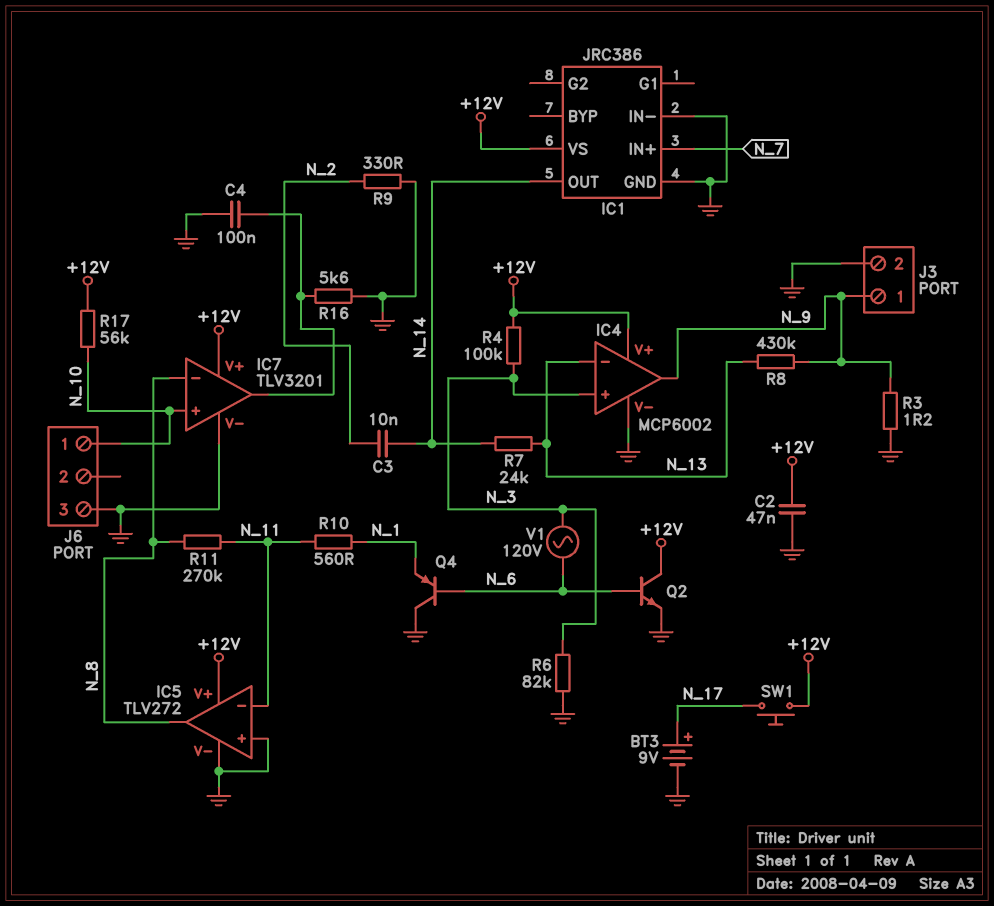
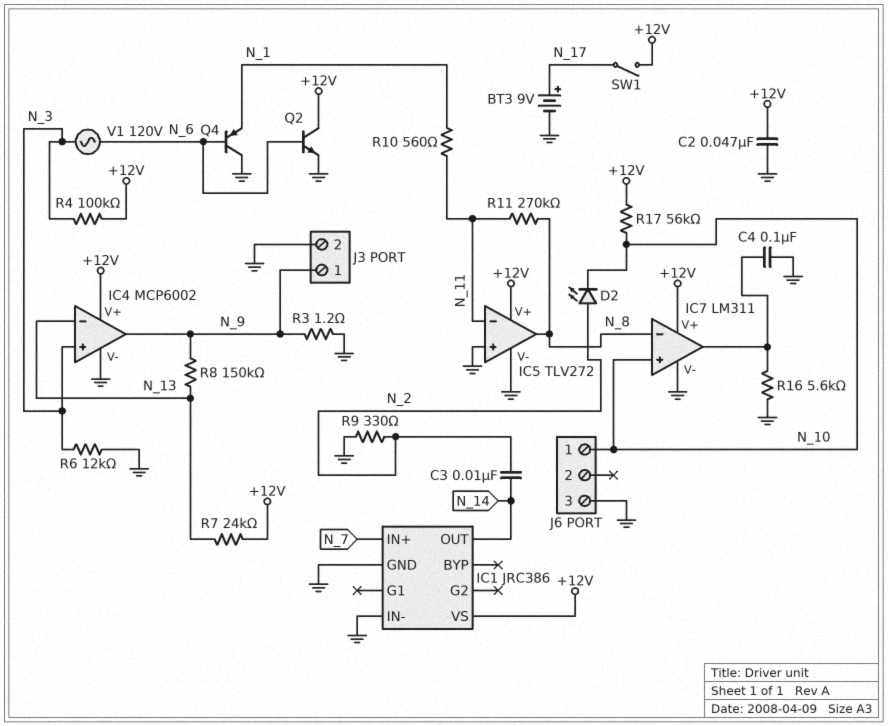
D2: none -> LED (A N_2, K N_10)
IC7: TLV3201 -> LM311
R6: 82k (GND, N_3) -> 12k (GND, N_3)
R7: 24k (N_13, N_14) -> 24k (+12V, N_13)
R8: 430k (N_9, N_13) -> 150k (N_9, N_13)
SW1: button (+12V, N_17) -> switch (+12V, N_17)

